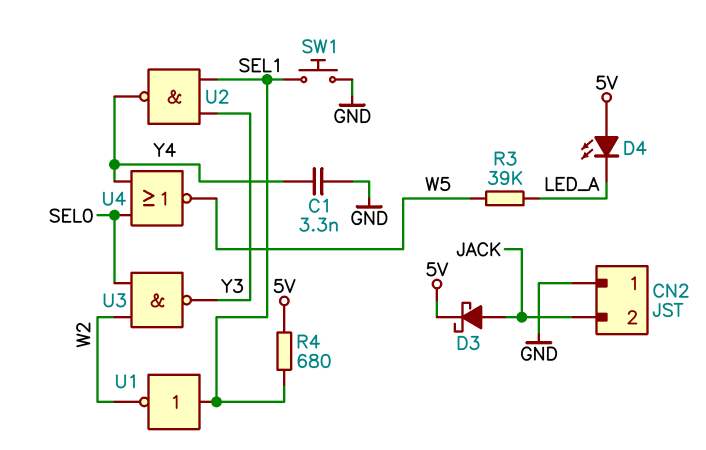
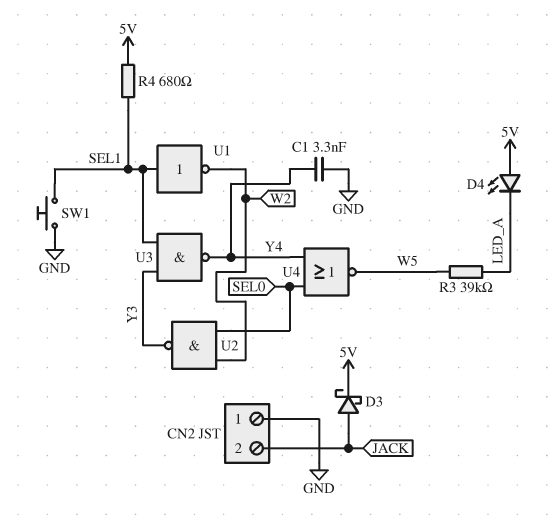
U2: NAND (in SEL1, in Y3, out Y4) -> NAND (in SEL0, in W2, out Y3)
U3: NAND (in SEL0, in W2, out Y3) -> NAND (in SEL1, in Y3, out Y4)

